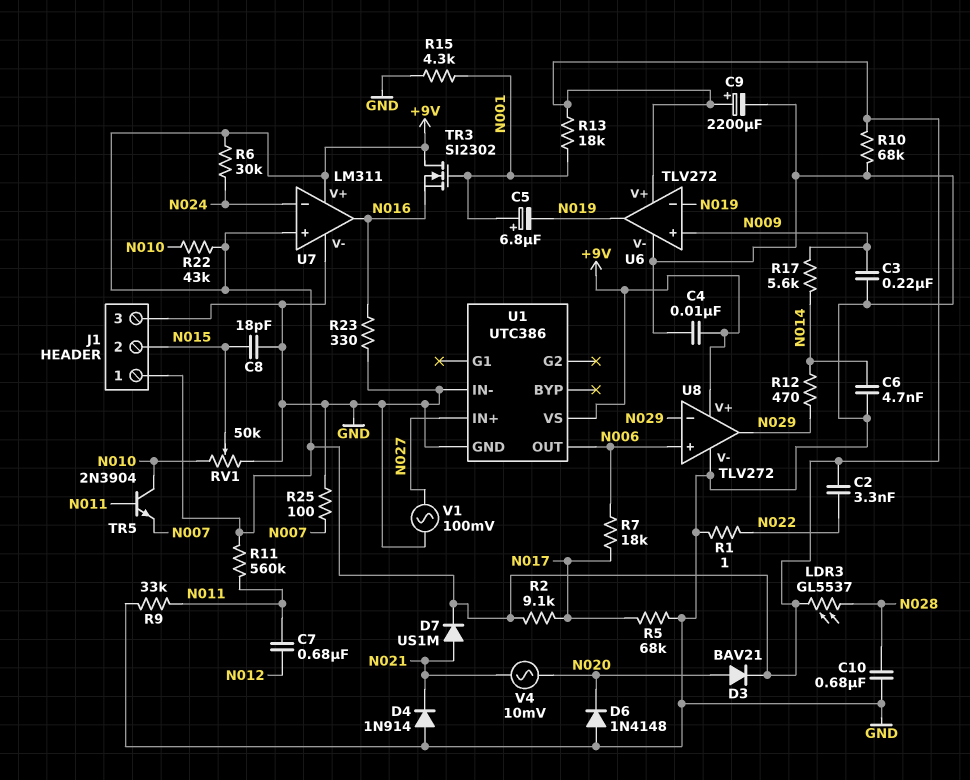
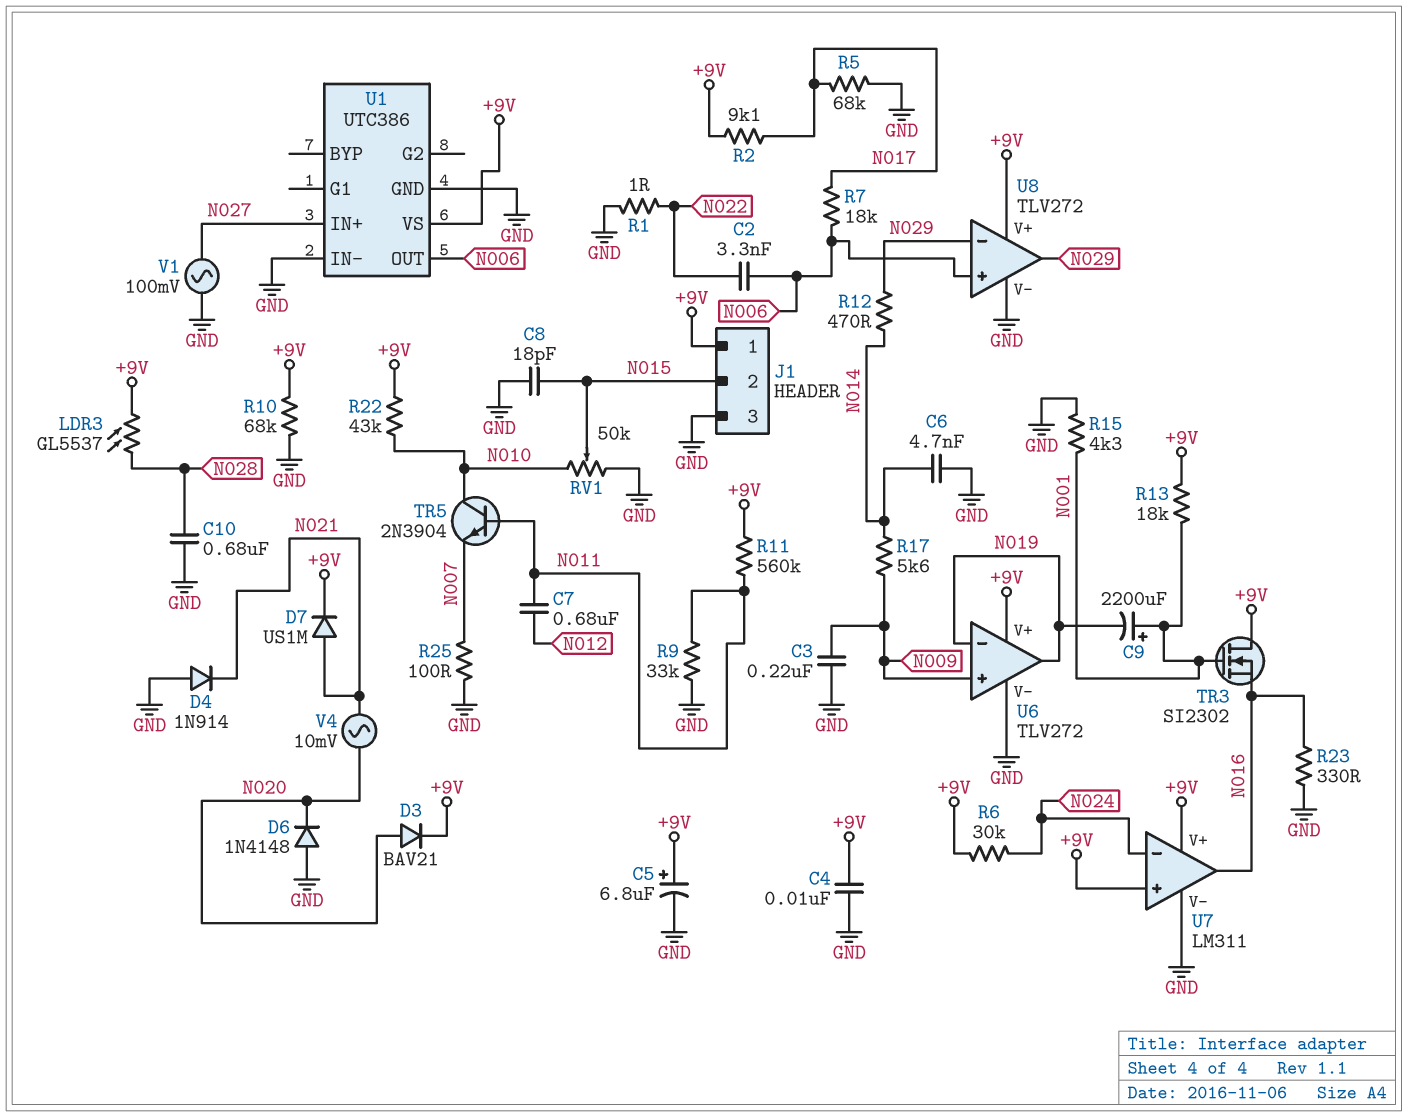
C2: 3.3nF (+9V, N022) -> 3.3nF (N006, N022)
C5: 6.8uF (plus N001, minus N019) -> 6.8uF (plus +9V, minus GND)
C9: 2200uF (plus +9V, minus GND) -> 2200uF (plus N001, minus N019)

